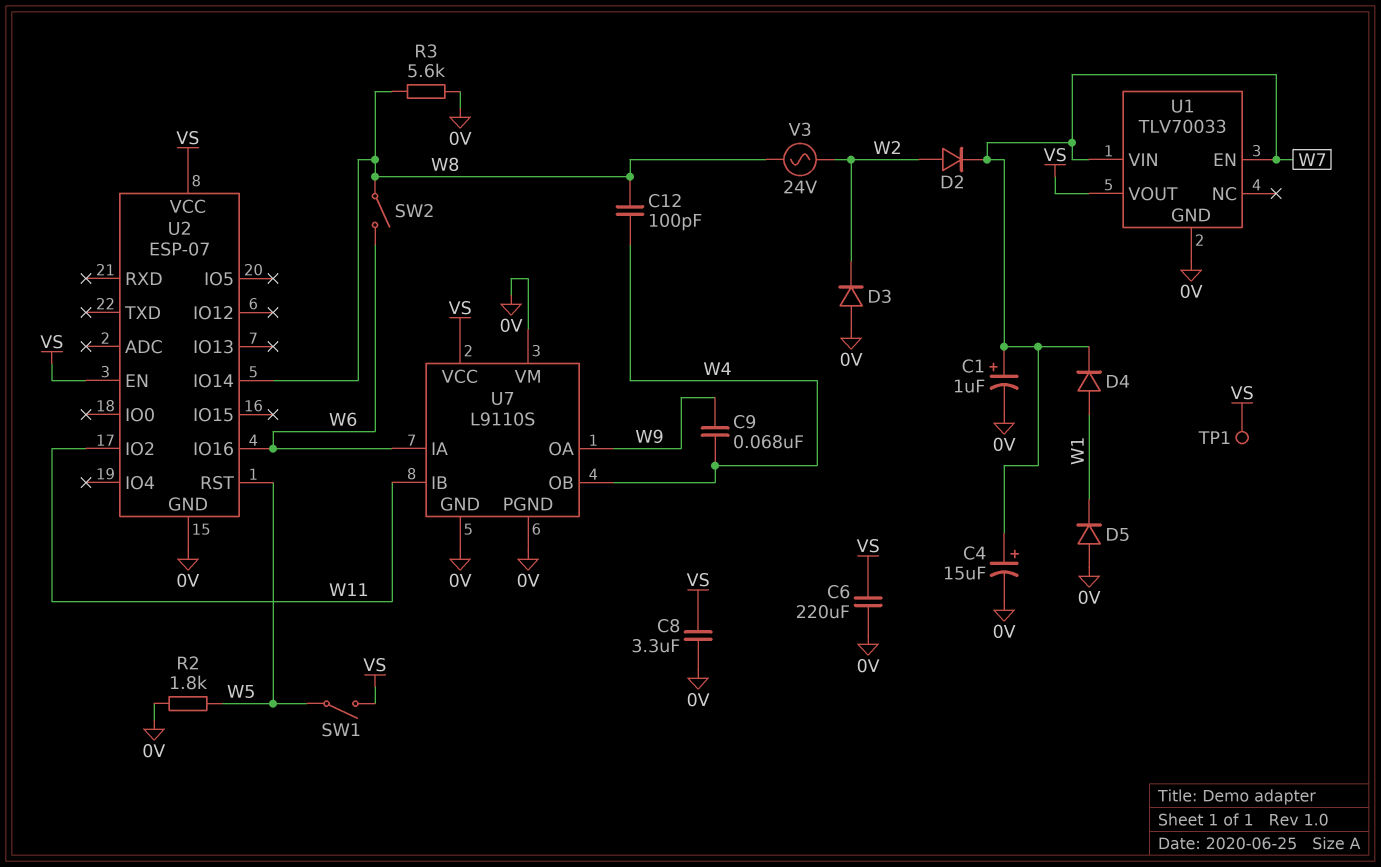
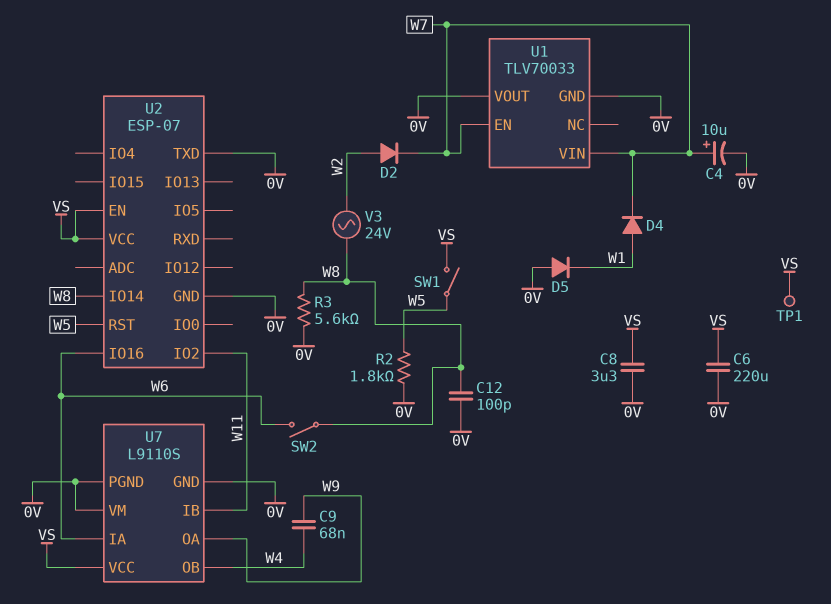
C1: 1uF (plus W7, minus 0V) -> none
C4: 15uF (plus W7, minus 0V) -> 10uF (plus W7, minus 0V)
C12: 100pF (W4, W8) -> 100pF (0V, W8)
D3: diode (A 0V, K W2) -> none
U1 pin VOUT: VS -> 0V
U2 pin TXD: none -> 0V

